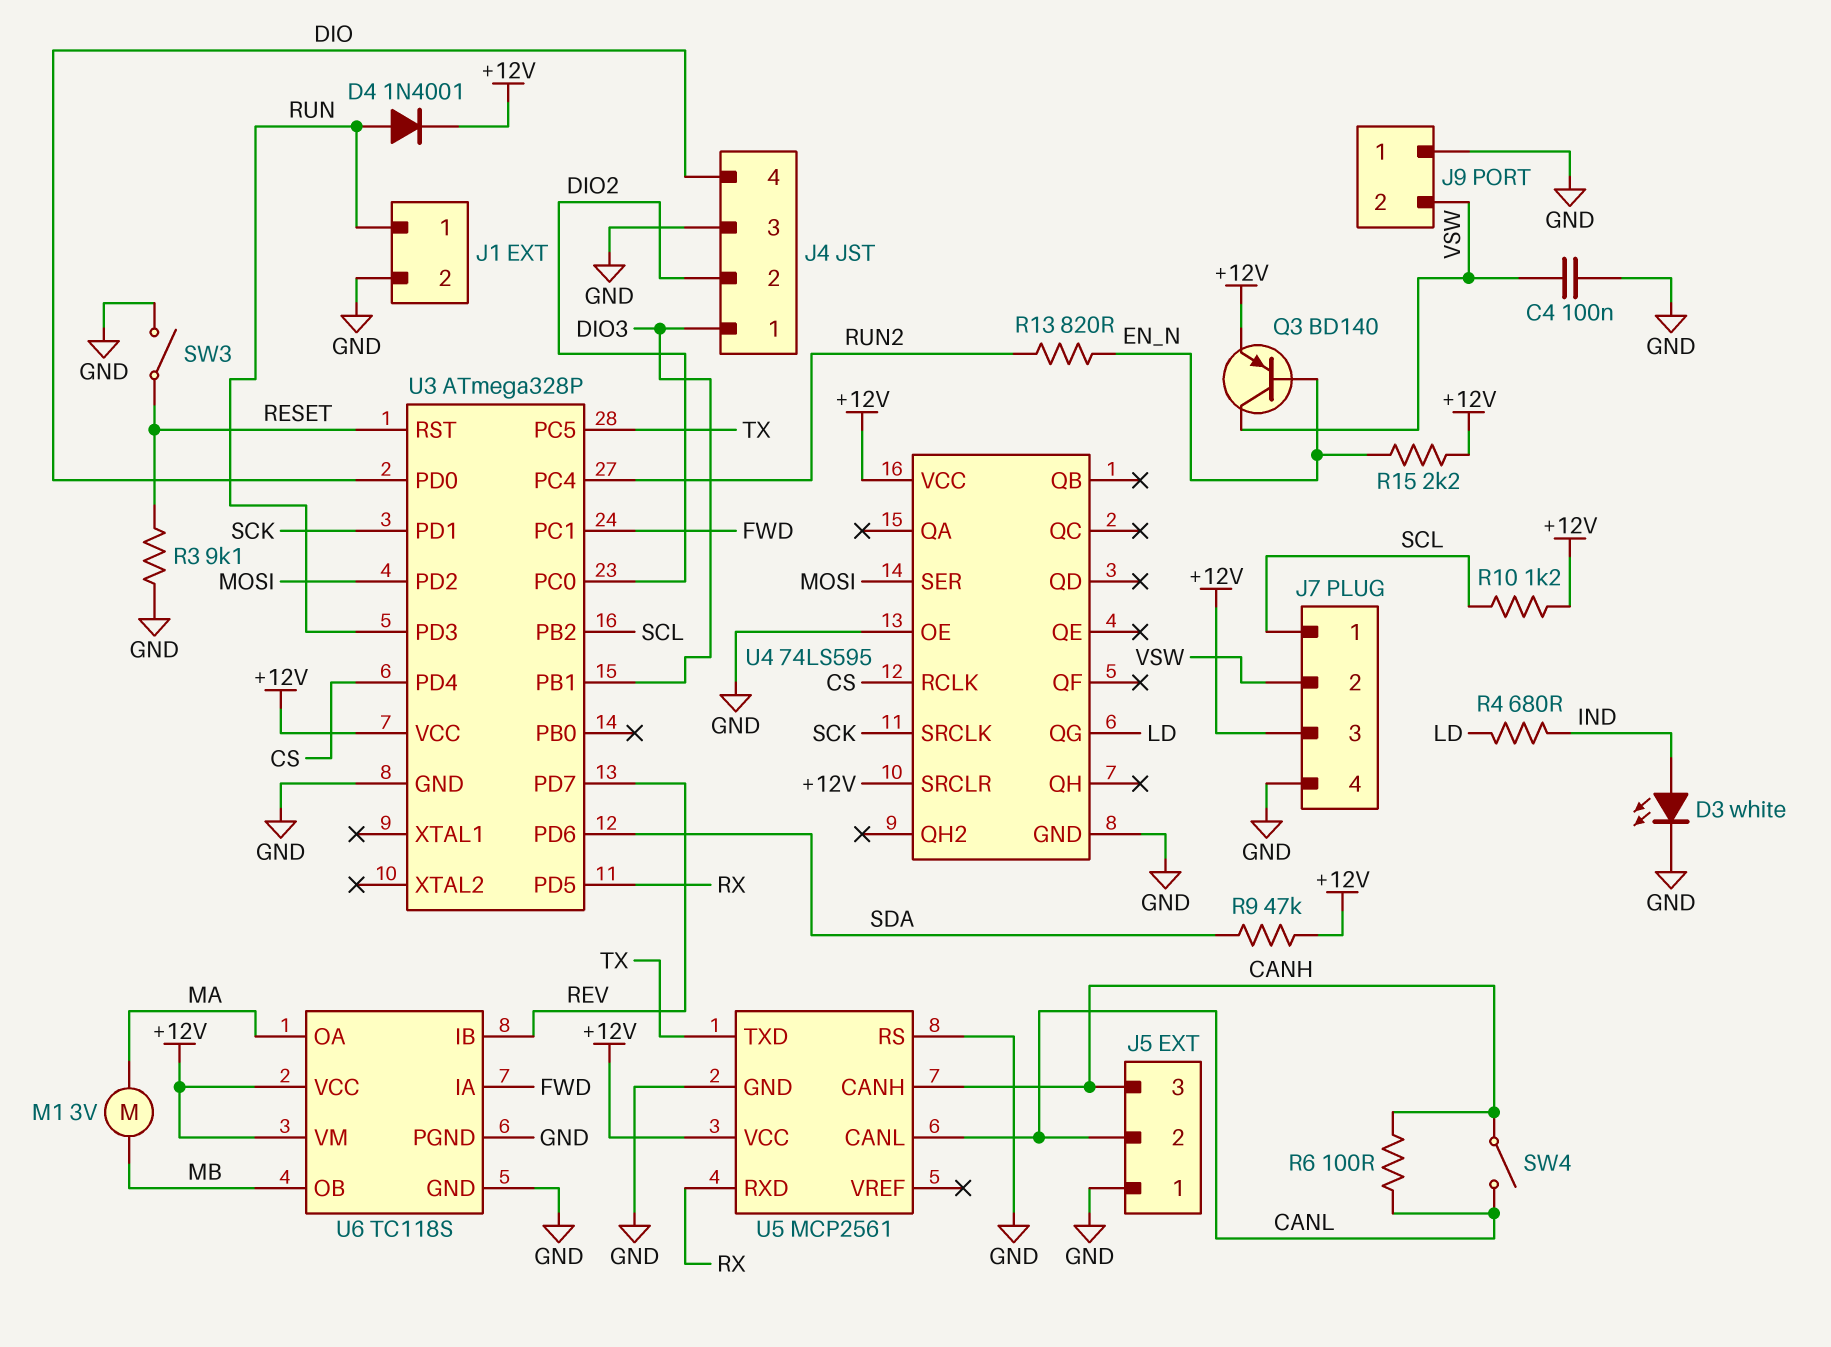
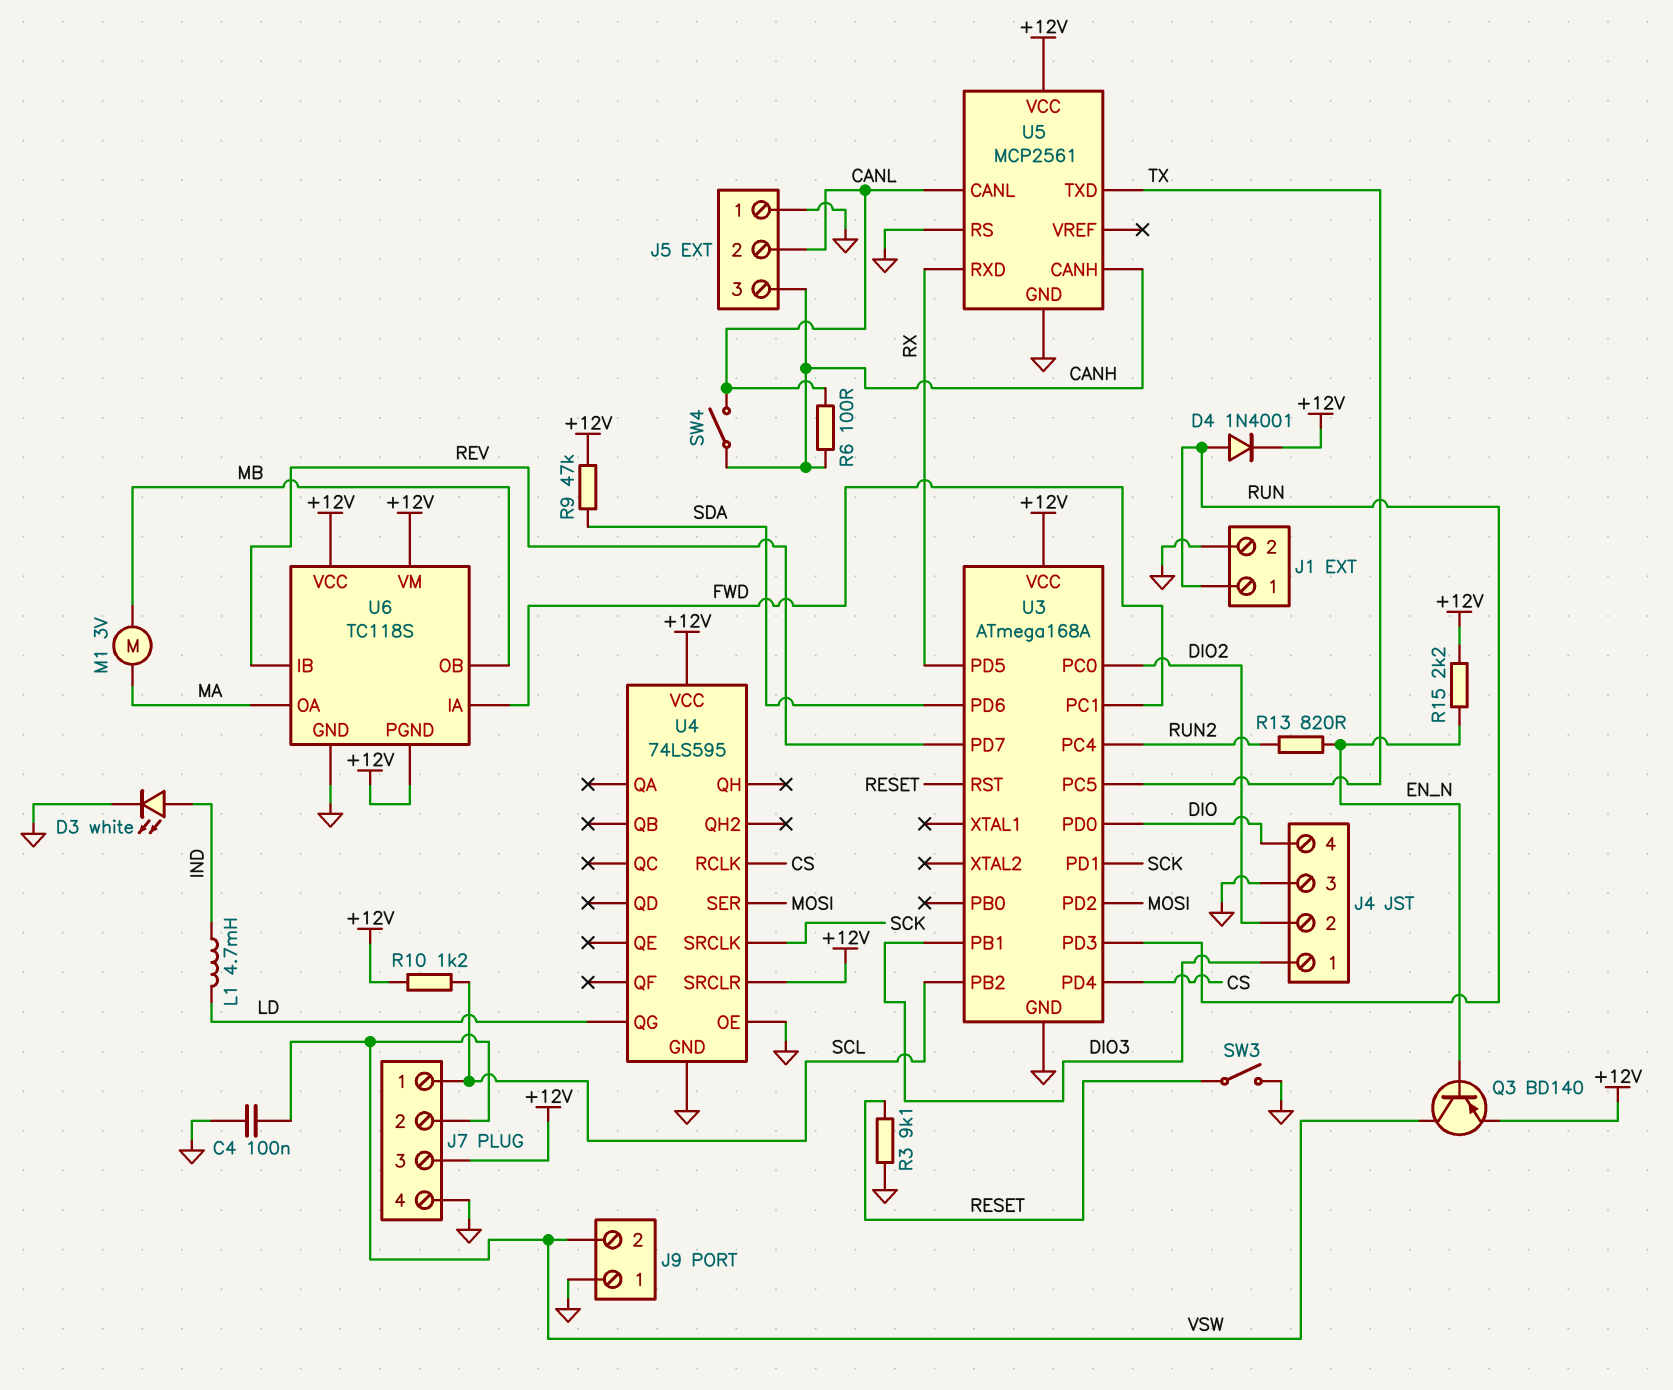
L1: none -> 4.7mH (IND, LD)
R4: 680 (IND, LD) -> none
U3: ATmega328P -> ATmega168A
U6 pin PGND: GND -> +12V

